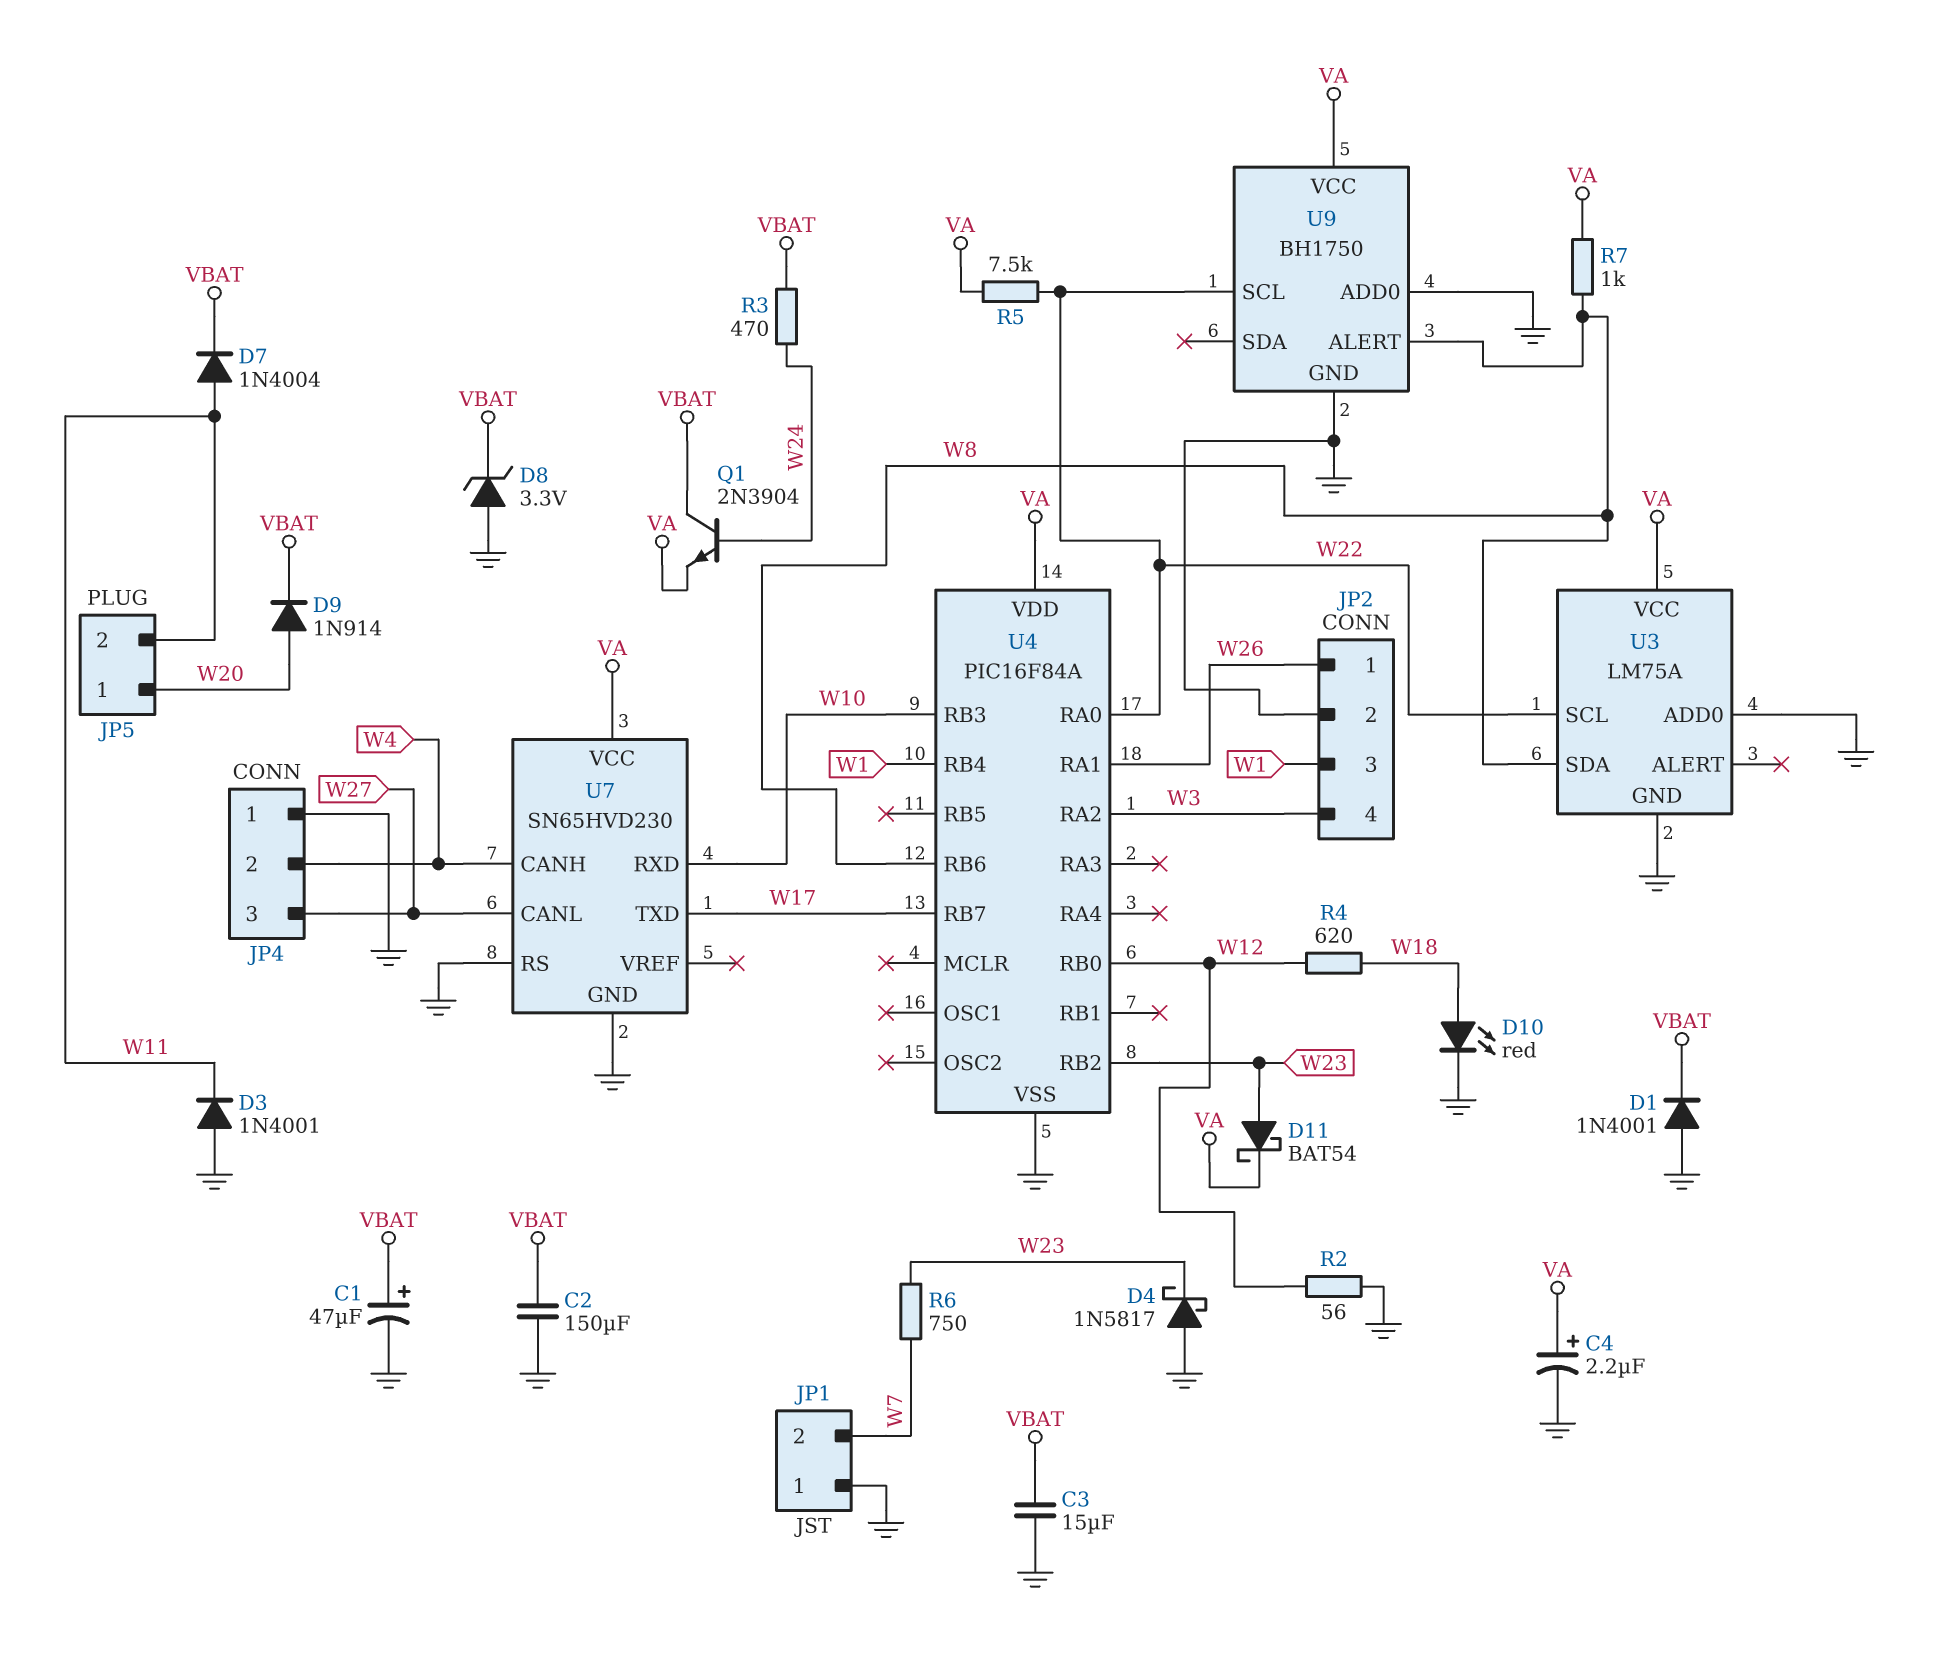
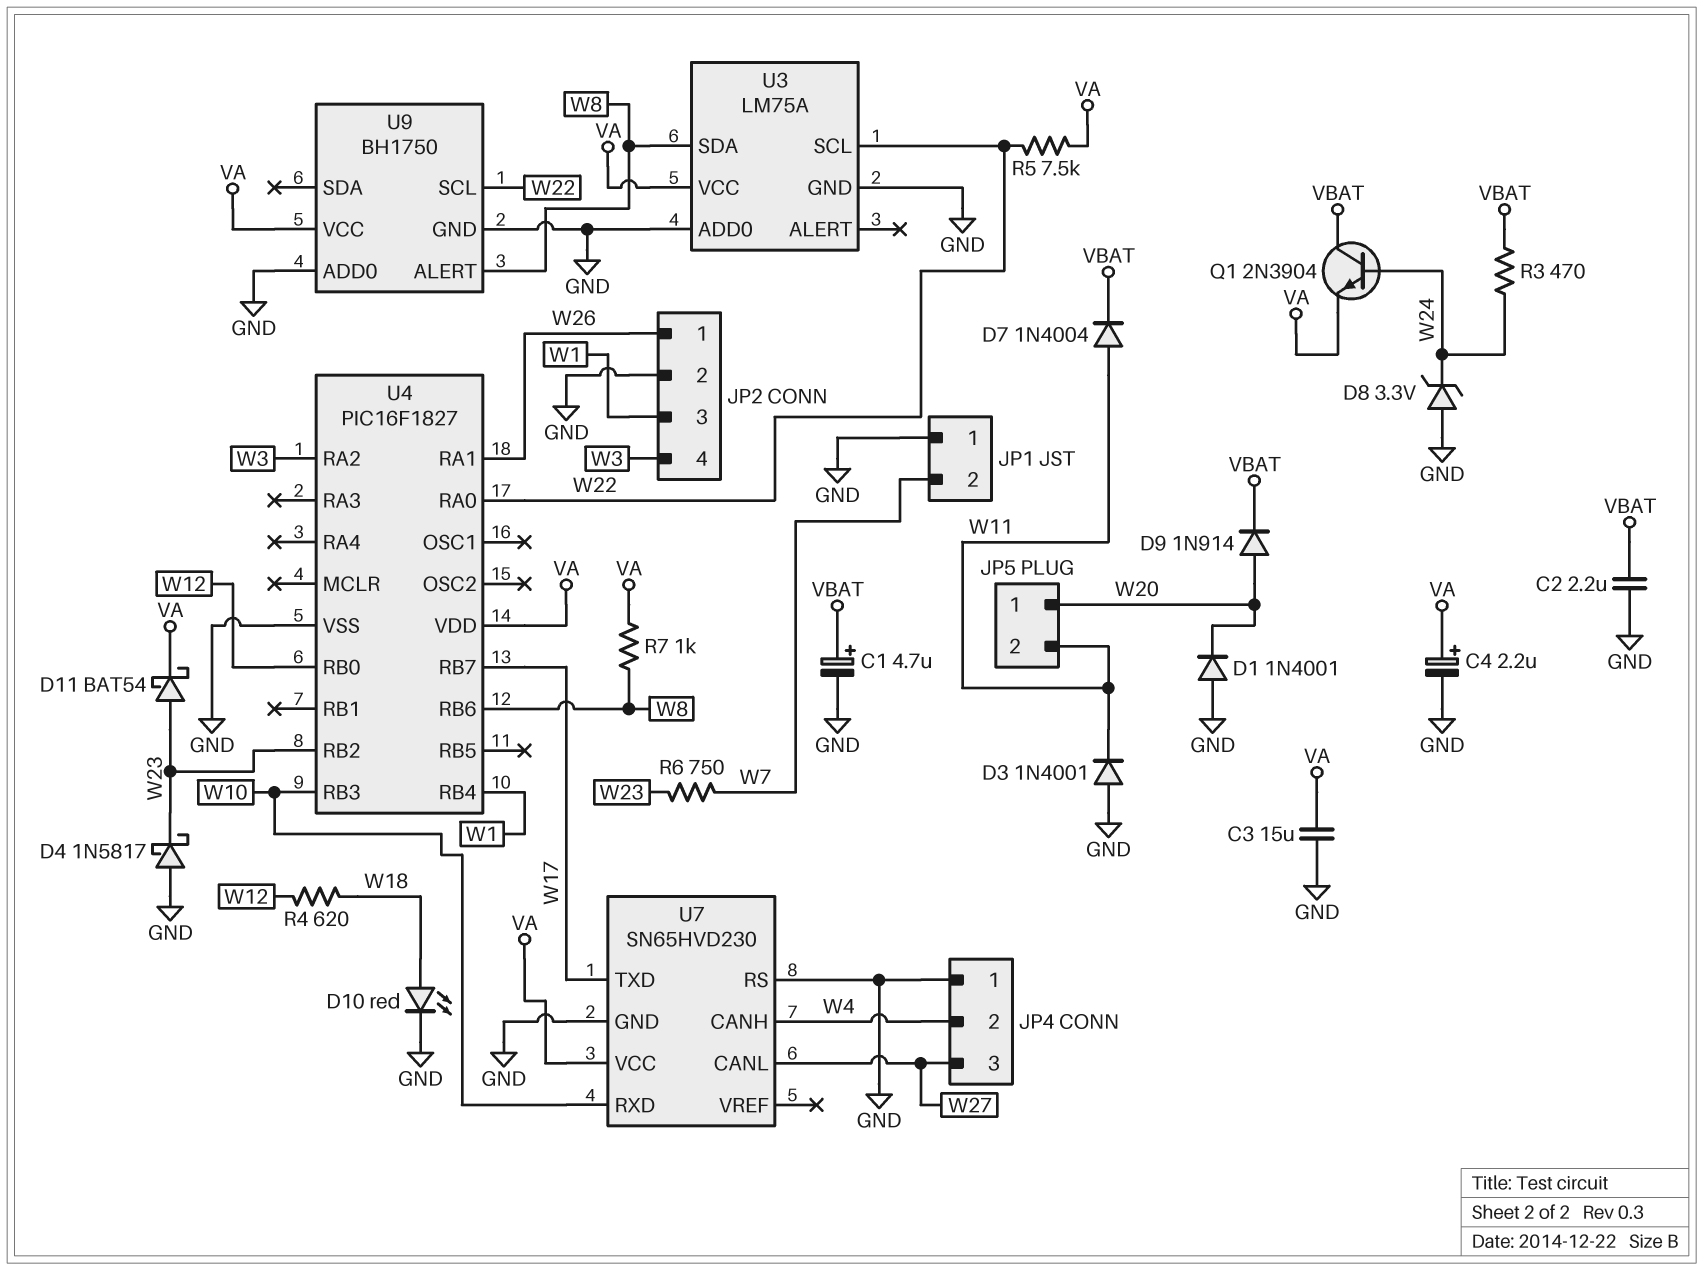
C1: 47uF (plus VBAT, minus GND) -> 4.7uF (plus VBAT, minus GND)
C2: 150uF (GND, VBAT) -> 2.2uF (GND, VBAT)
C3: 15uF (GND, VBAT) -> 15uF (GND, VA)
D1: diode 1N4001 (A GND, K VBAT) -> diode 1N4001 (A GND, K W20)
D8: zener 3.3V (A GND, K VBAT) -> zener 3.3V (A GND, K W24)
R2: 56 (GND, W12) -> none
U4: PIC16F84A -> PIC16F1827

